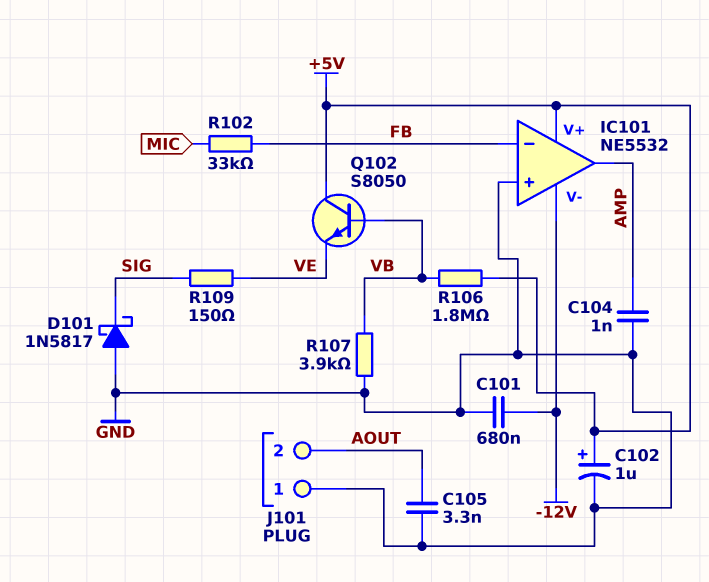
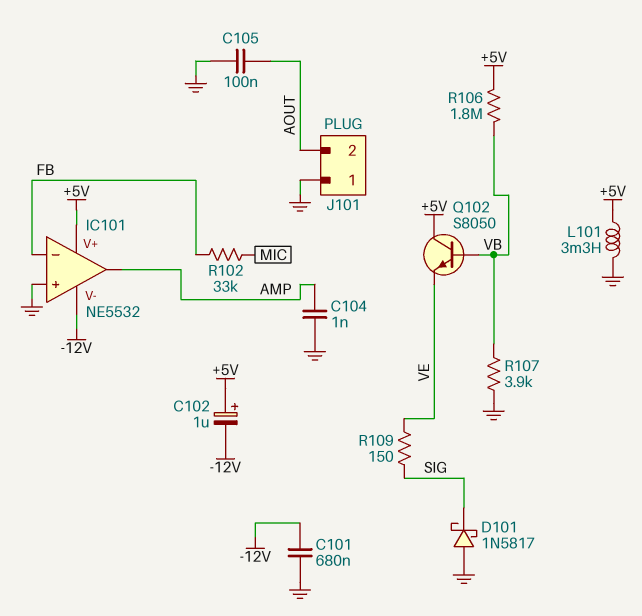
C102: 1uF (plus +5V, minus GND) -> 1uF (plus +5V, minus -12V)
C105: 3.3nF (AOUT, GND) -> 100nF (AOUT, GND)
L101: none -> 3.3mH (+5V, GND)

